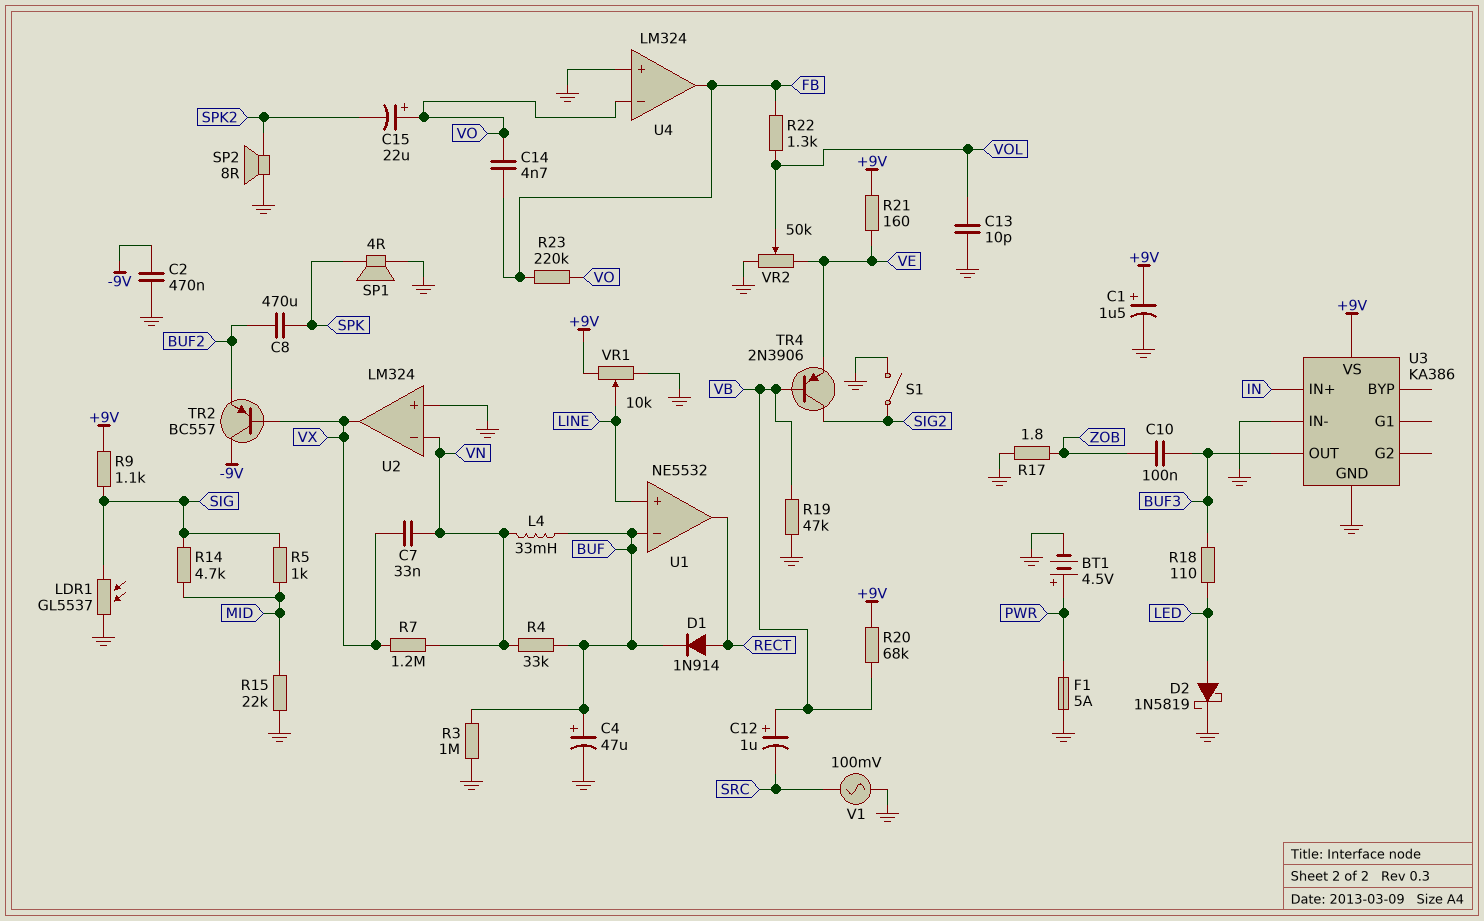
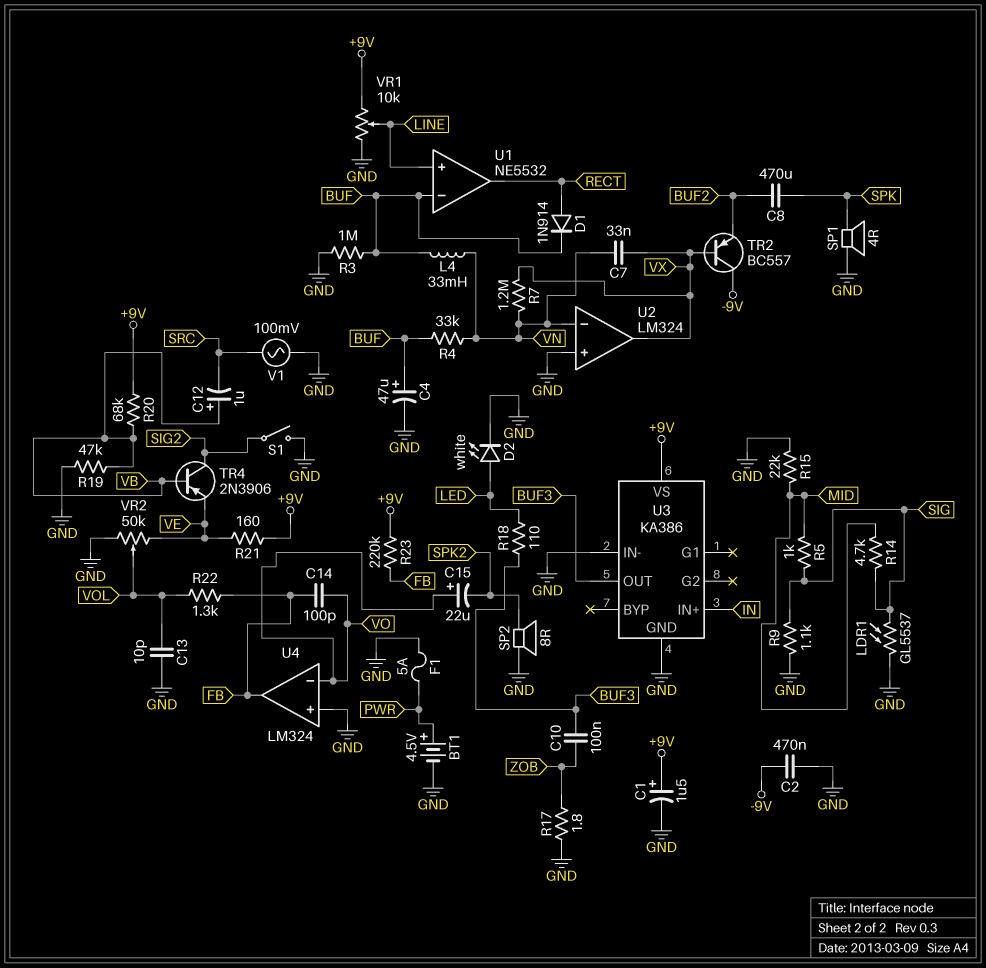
C14: 4.7nF (FB, VO) -> 100pF (FB, VO)
D2: schottky 1N5819 (A LED, K GND) -> LED white (A LED, K GND)
R9: 1.1k (+9V, SIG) -> 1.1k (GND, SIG)
R23: 220k (FB, VO) -> 220k (+9V, FB)

